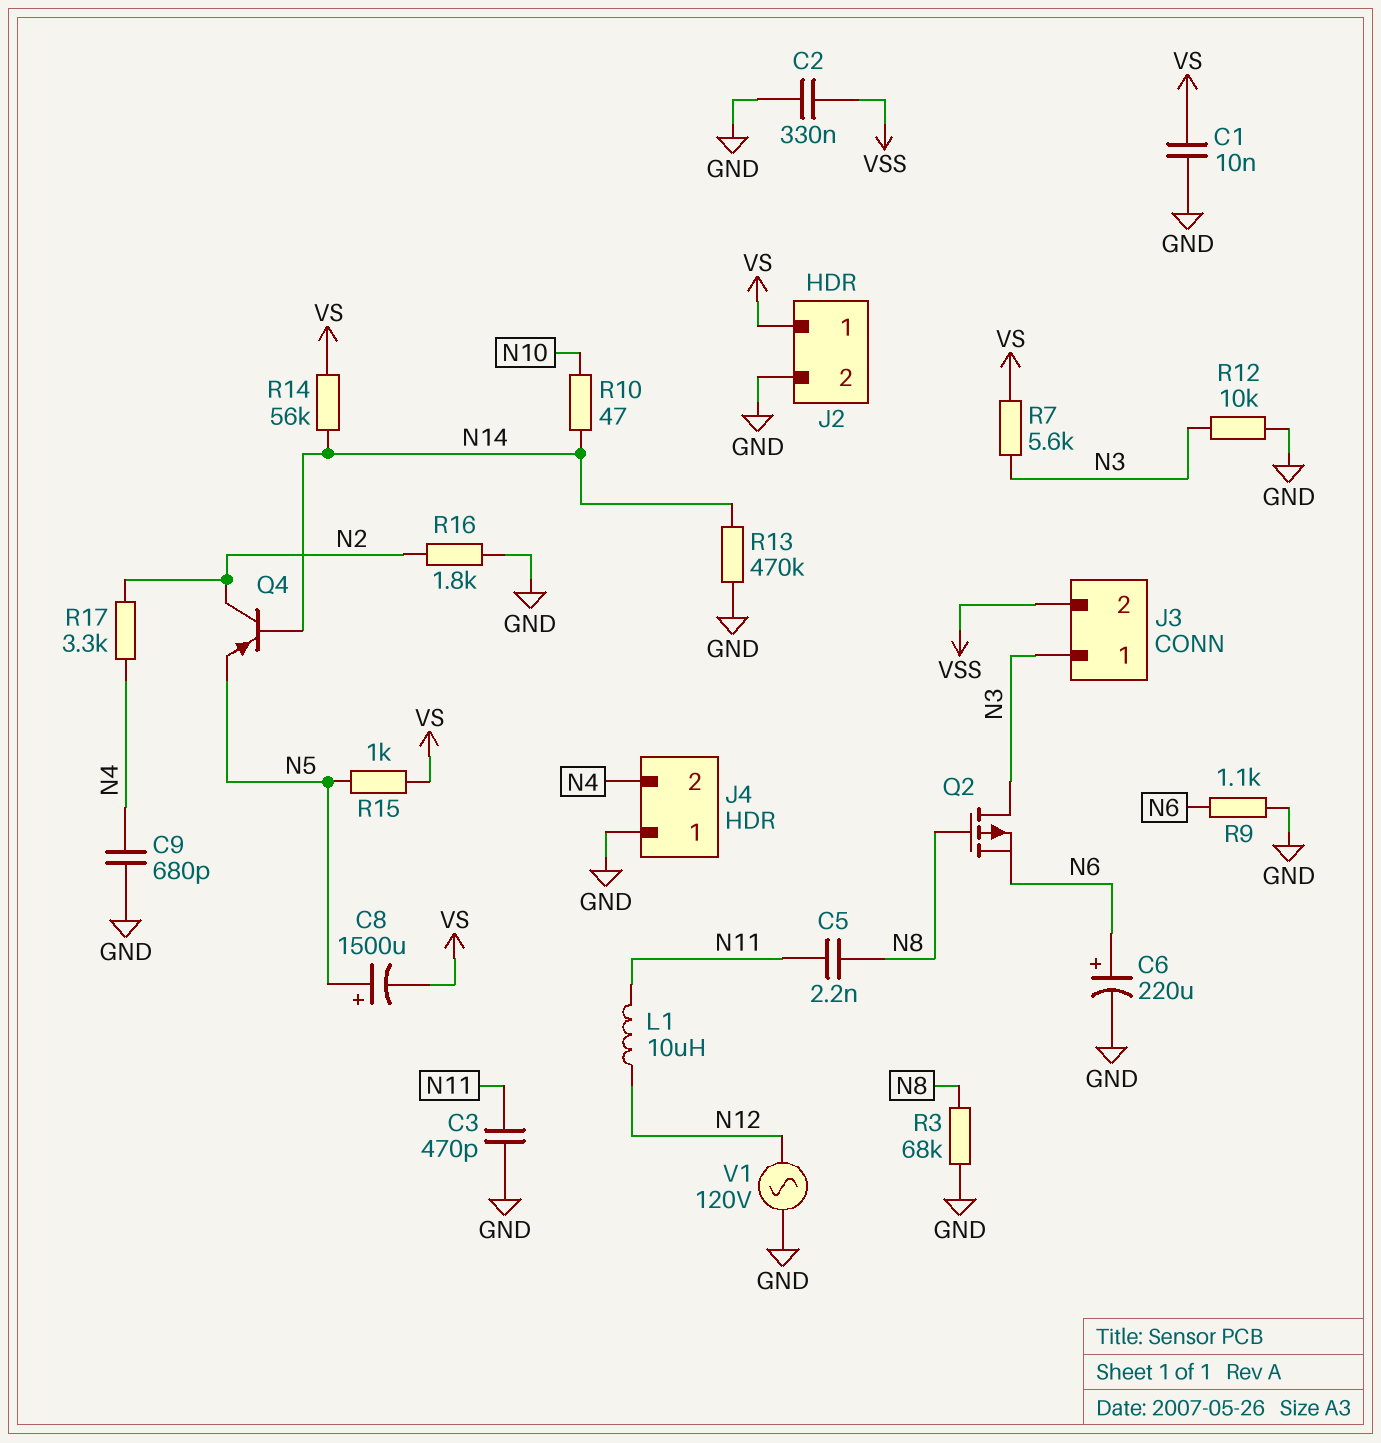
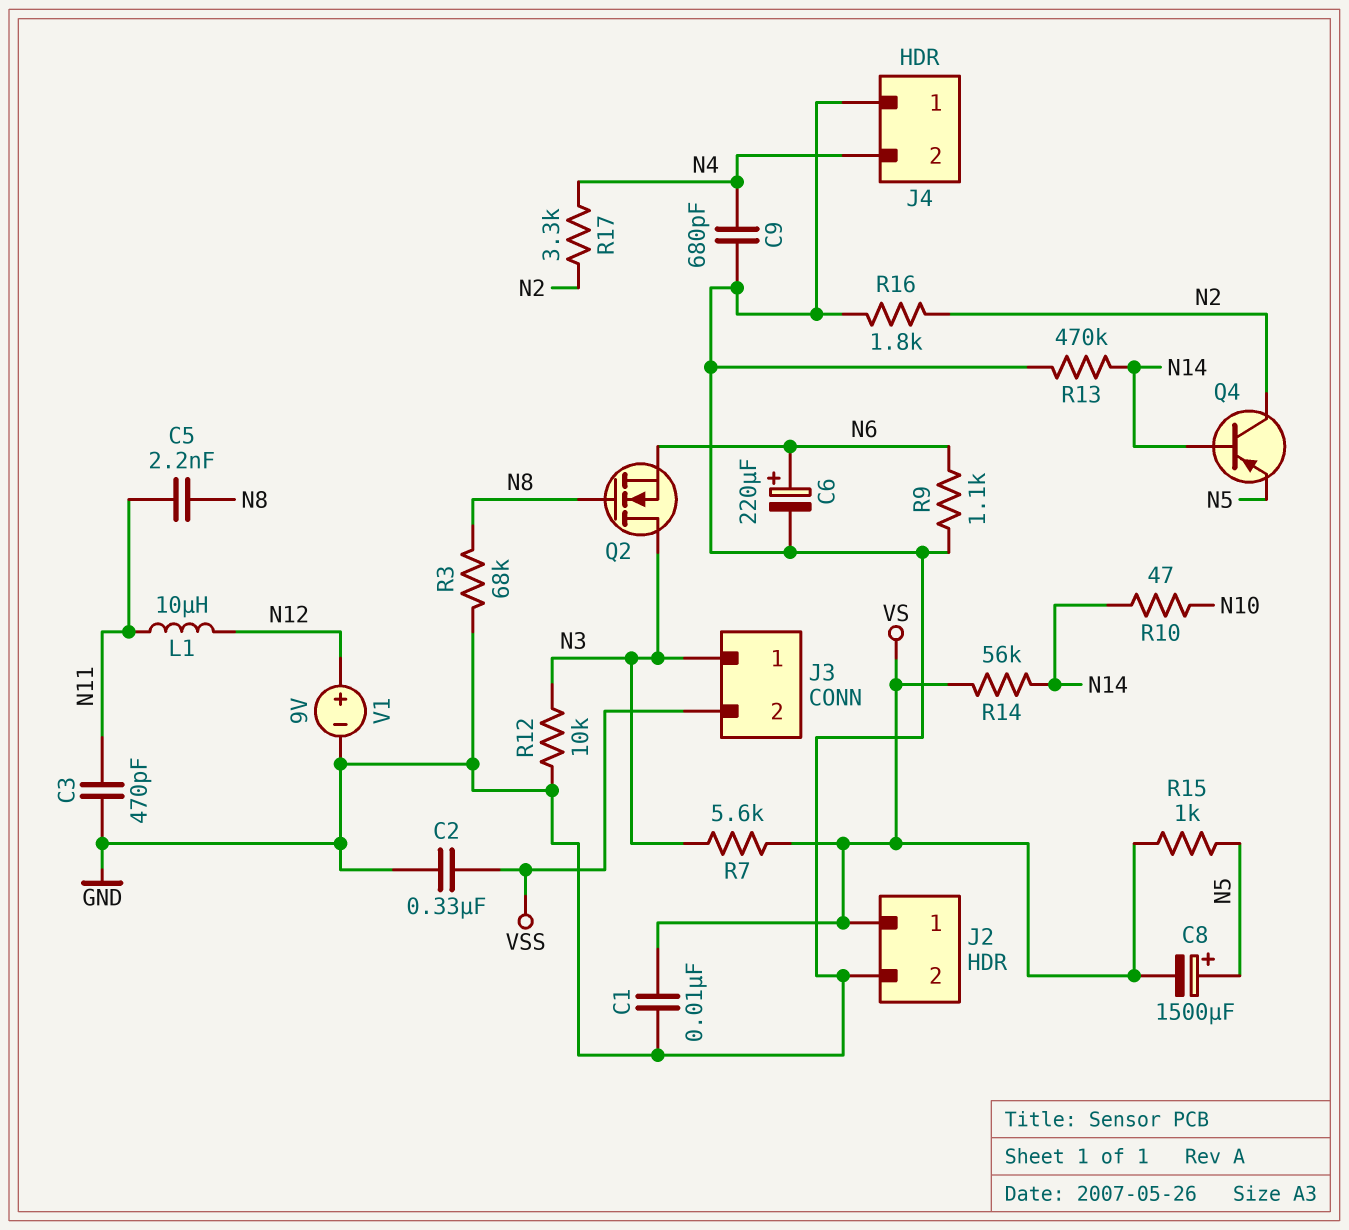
Q2: PMOS (G N8, D N3, S N6) -> NMOS (G N8, D N3, S N6)
V1: AC 120V (GND, N12) -> 9V (plus N12, minus GND)

